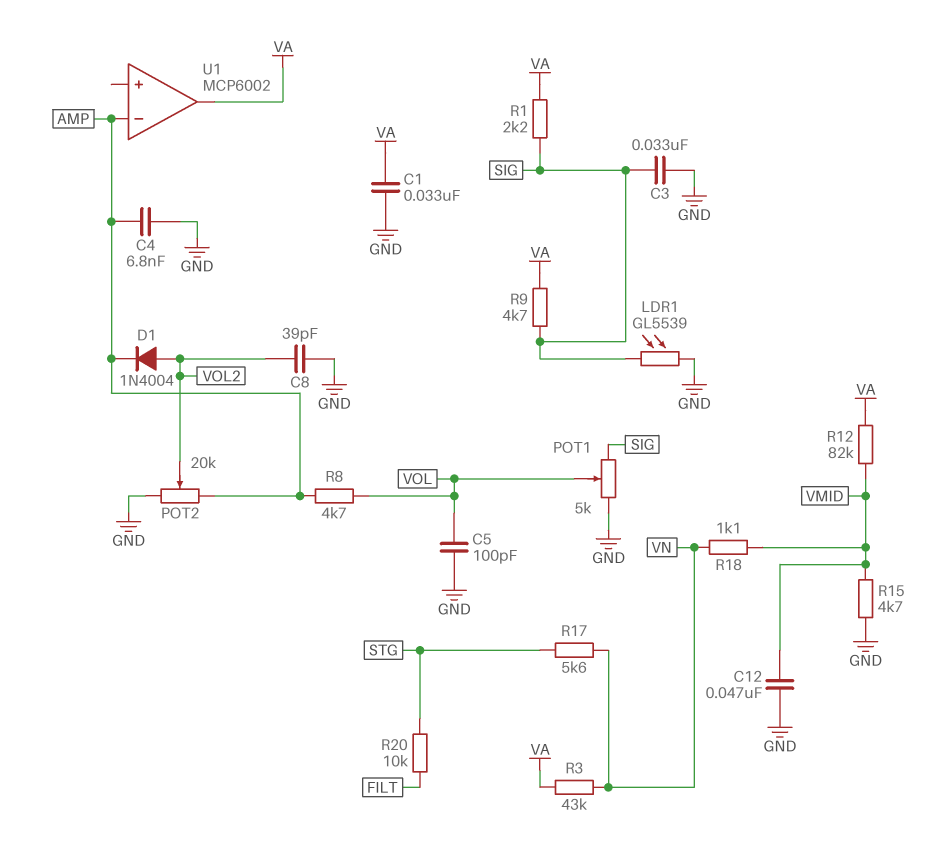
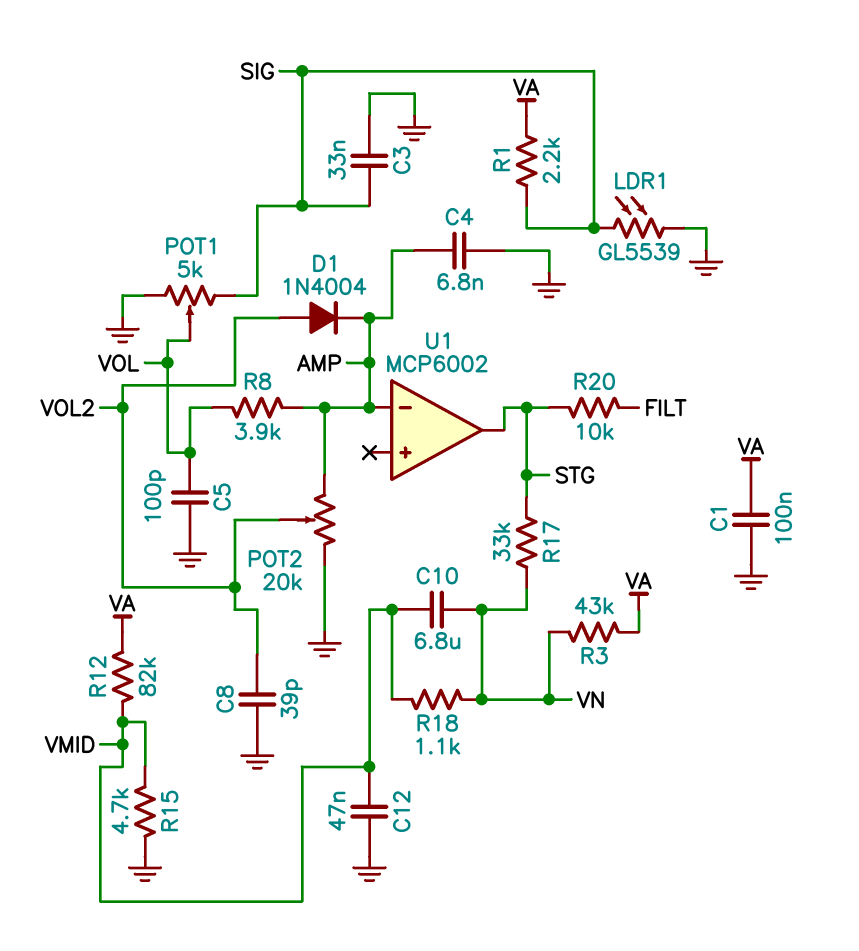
C1: 33nF (GND, VA) -> 100nF (GND, VA)
C10: none -> 6.8uF (VMID, VN)
R8: 4.7k (AMP, VOL) -> 3.9k (AMP, VOL)
R9: 4.7k (SIG, VA) -> none
R17: 5.6k (STG, VN) -> 33k (STG, VN)
U1 pin out: VA -> STG

